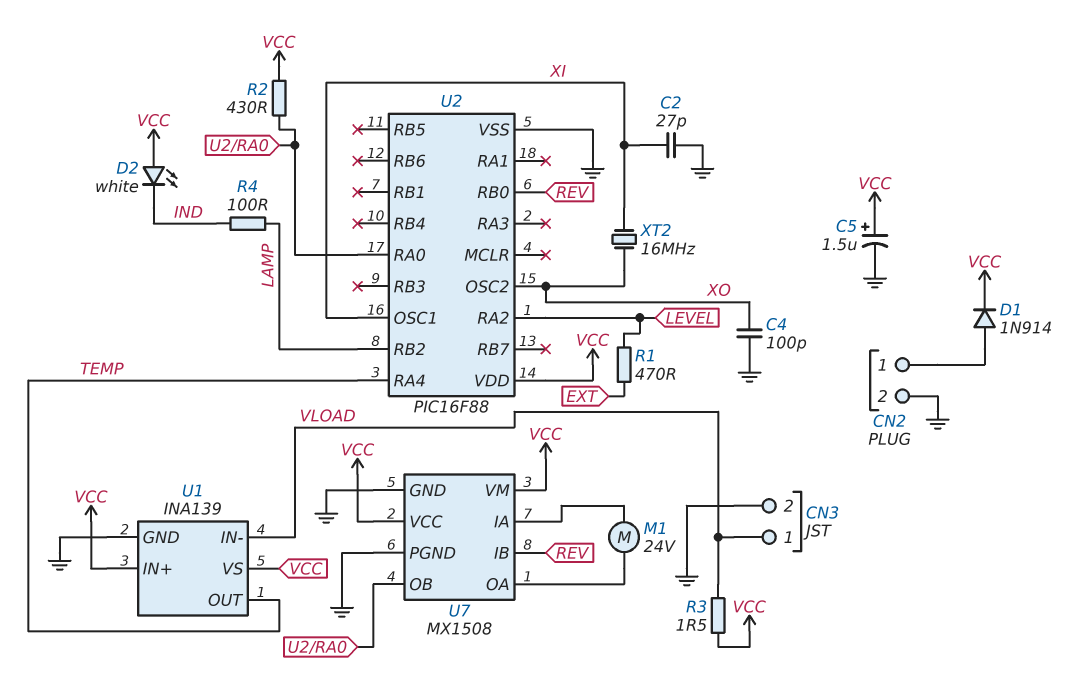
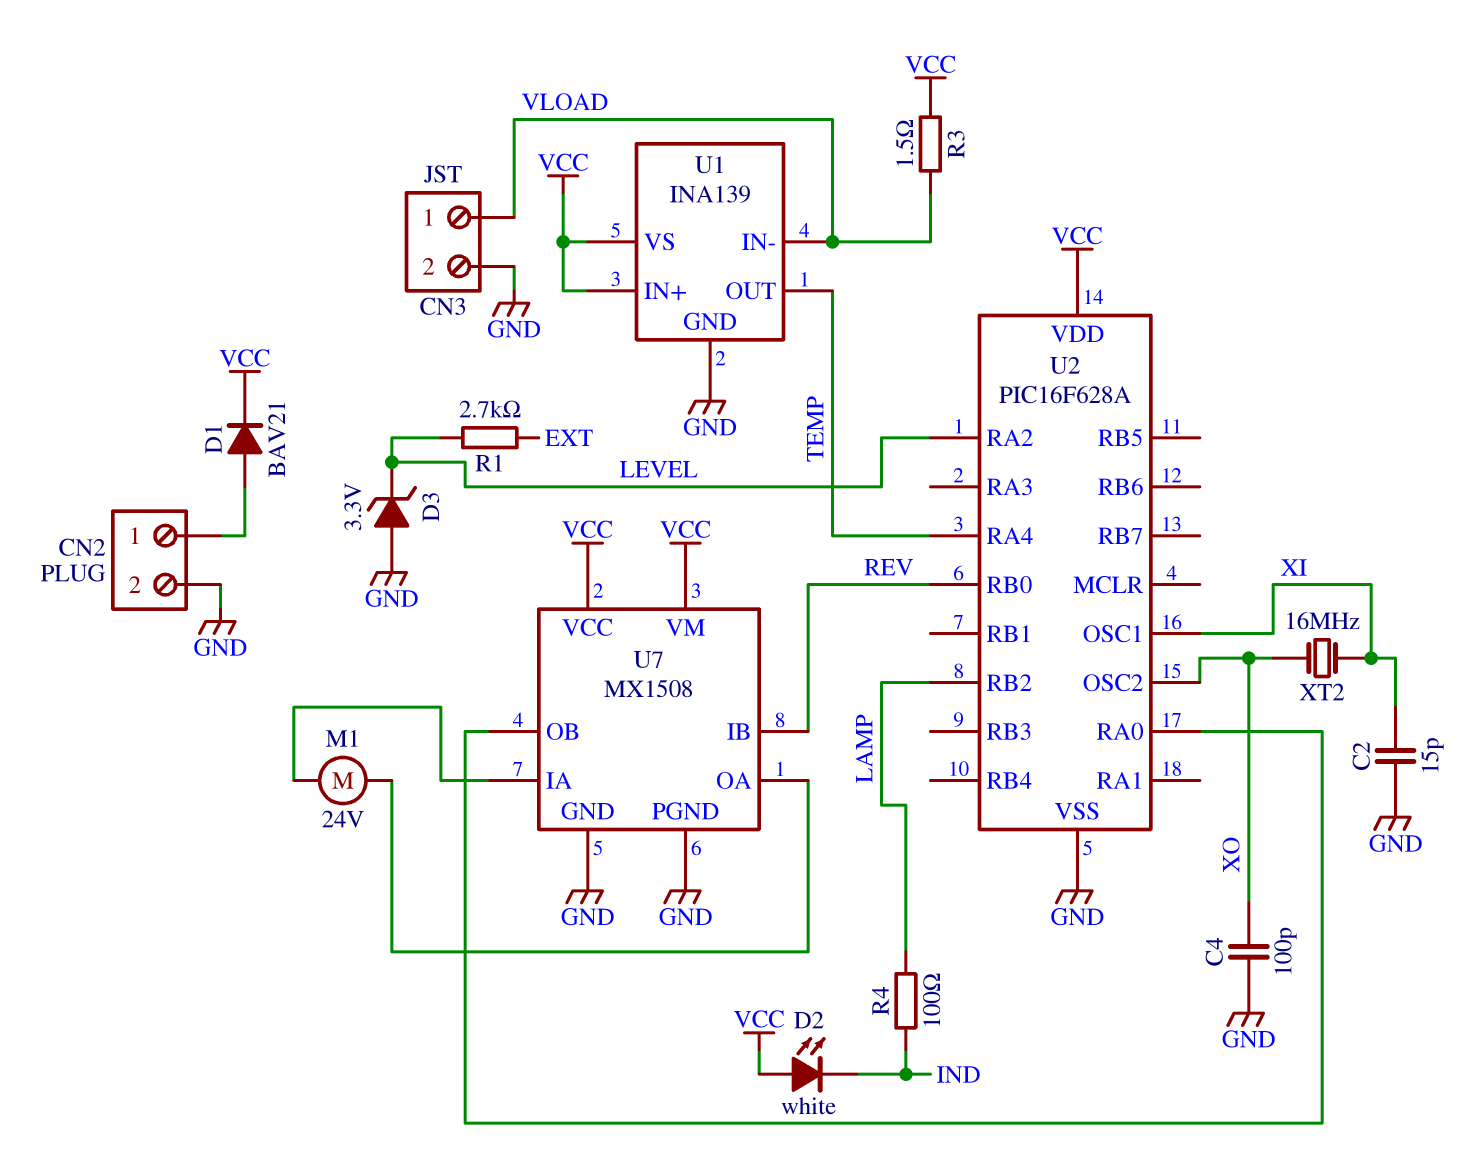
C2: 27pF (GND, XI) -> 15pF (GND, XI)
C5: 1.5uF (plus VCC, minus GND) -> none
D1: diode 1N914 (A CN2/1, K VCC) -> diode BAV21 (A CN2/1, K VCC)
D3: none -> zener 3.3V (A GND, K LEVEL)
R1: 470 (EXT, LEVEL) -> 2.7k (EXT, LEVEL)
R2: 430 (U2/RA0, VCC) -> none
U2: PIC16F88 -> PIC16F628A

